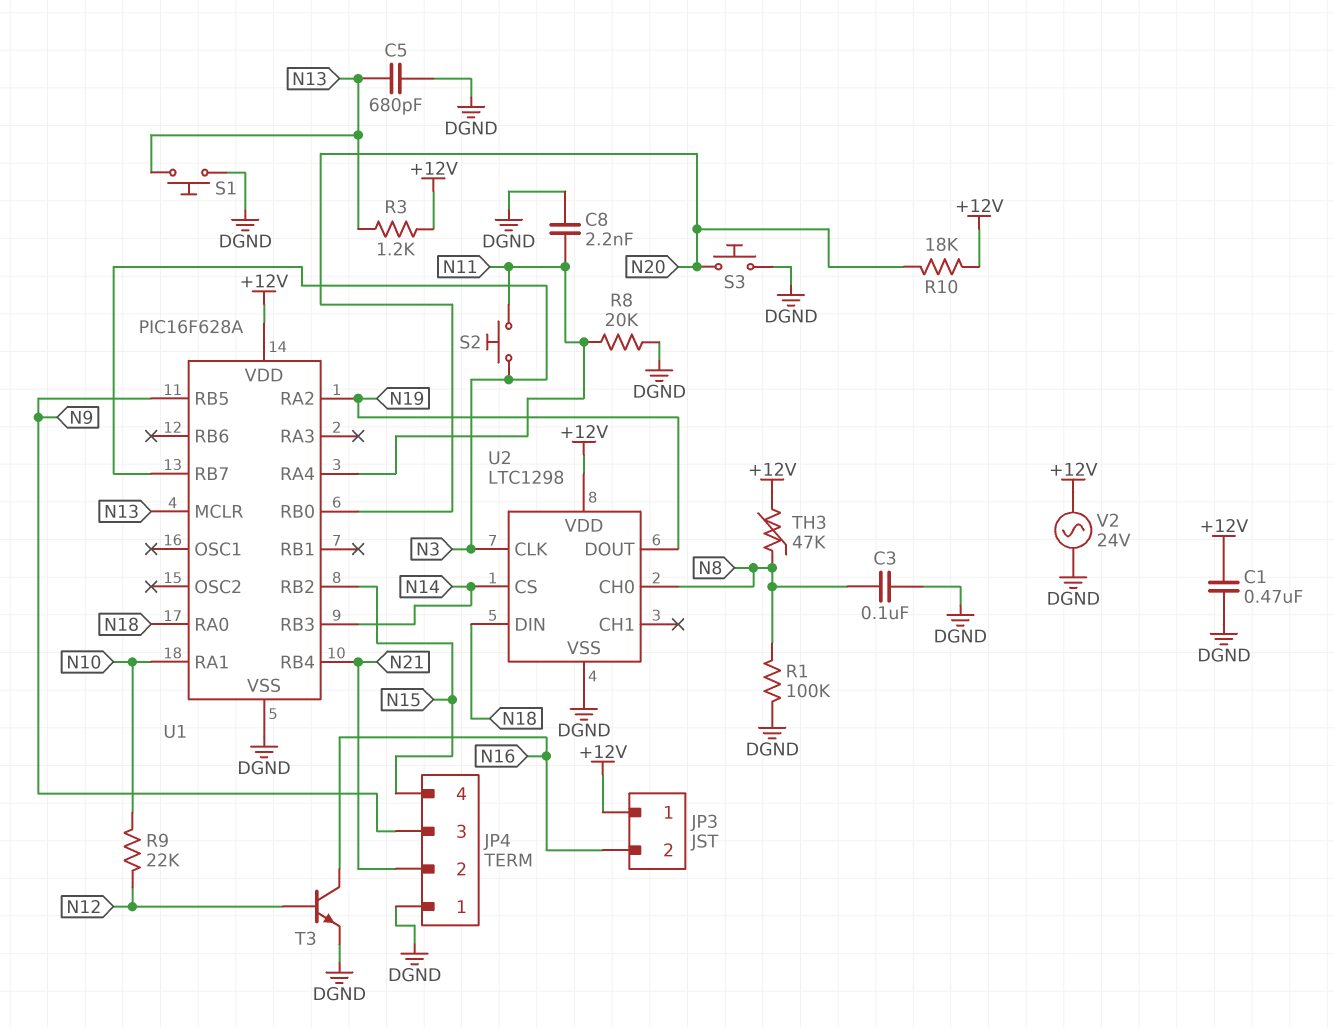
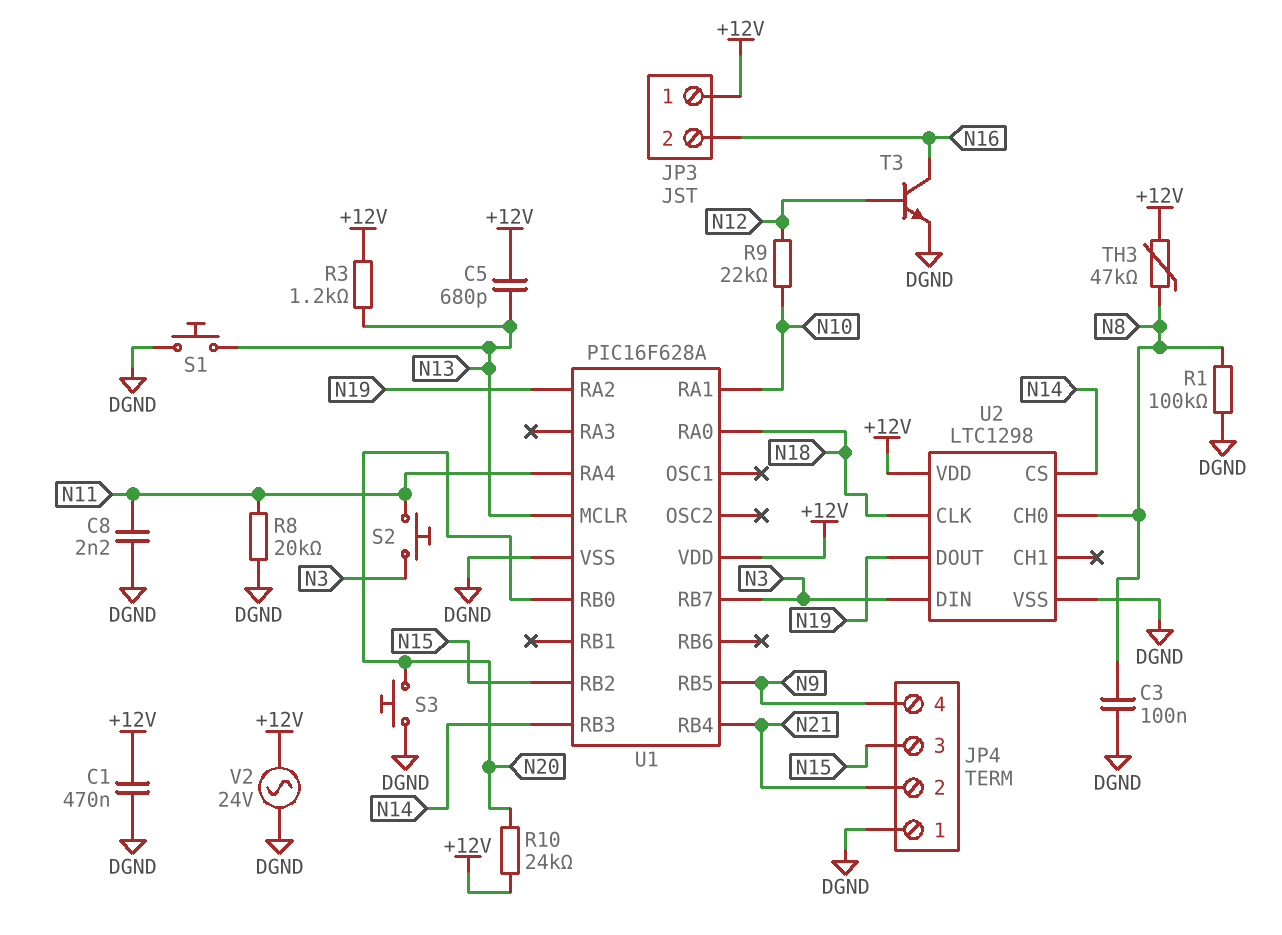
C5: 680pF (DGND, N13) -> 680pF (+12V, N13)
JP4 pin 3: N9 -> N15
JP4 pin 4: N15 -> N9
R10: 18k (+12V, N20) -> 24k (+12V, N20)
U2 pin CLK: N3 -> N18
U2 pin DIN: N18 -> N3

